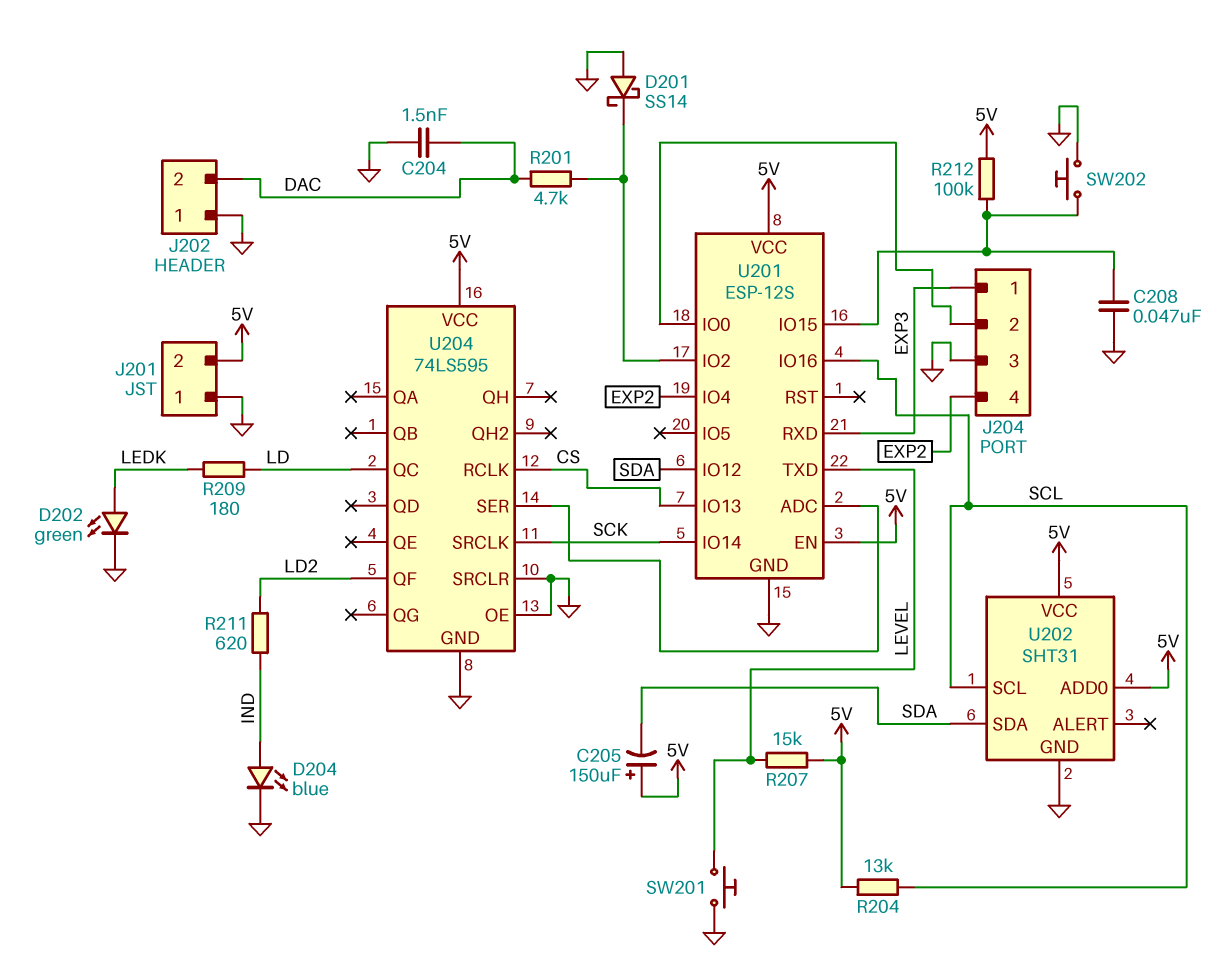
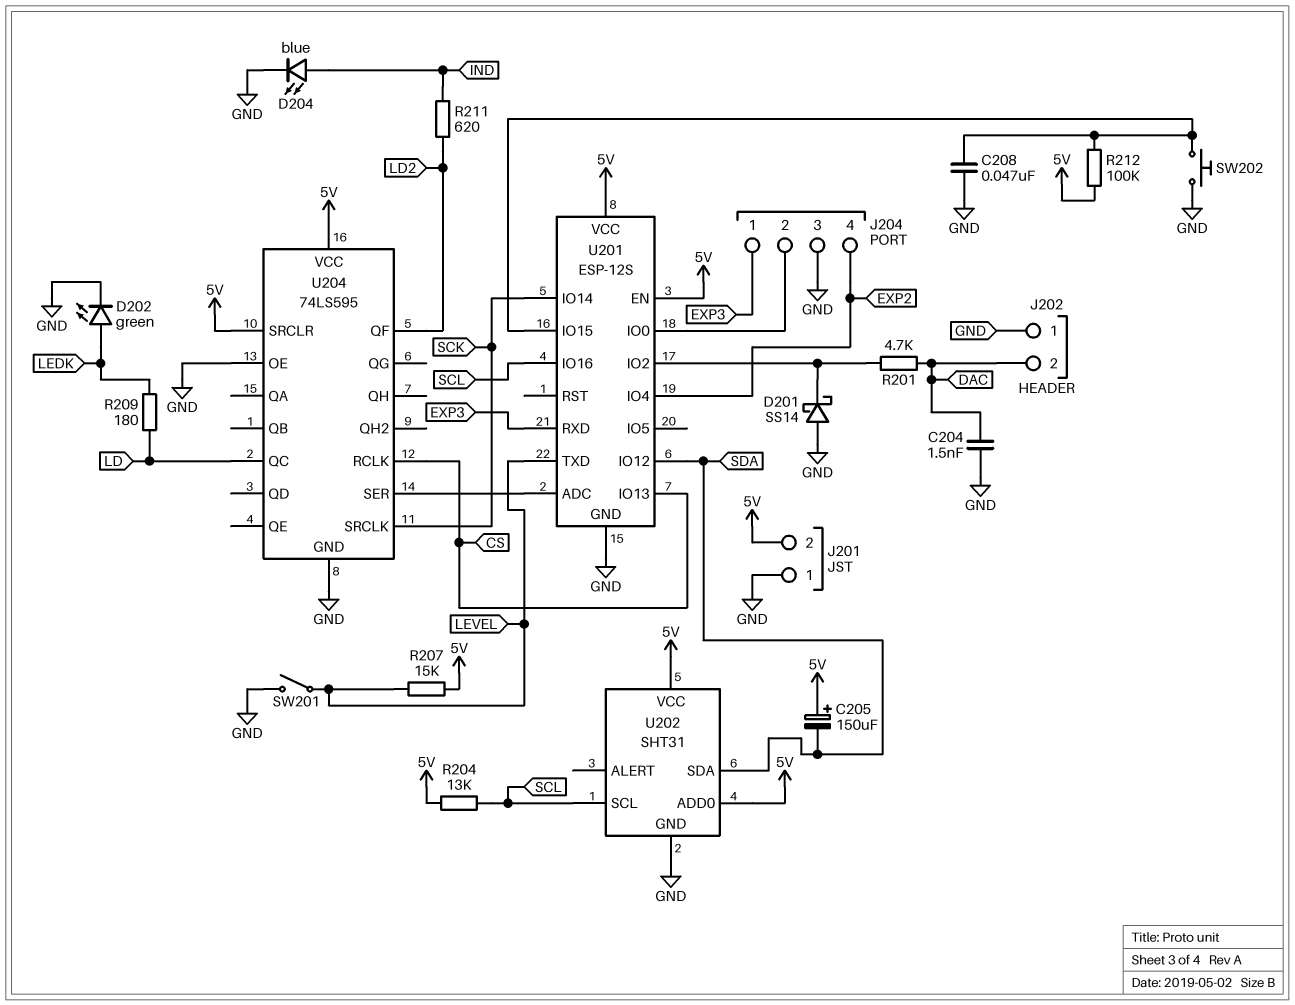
SW201: button (GND, LEVEL) -> switch (GND, LEVEL)
U204 pin SRCLR: GND -> 5V

